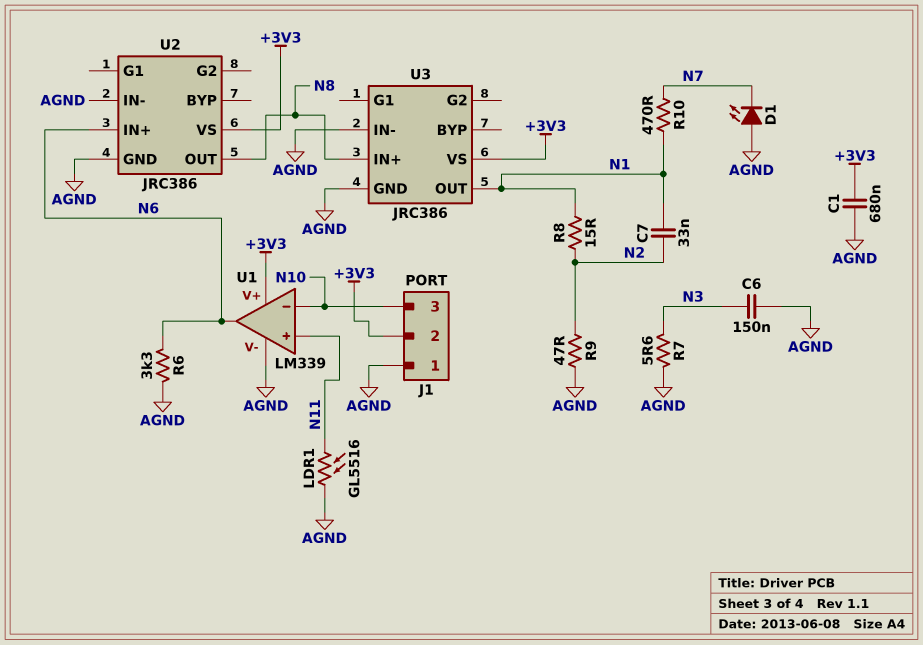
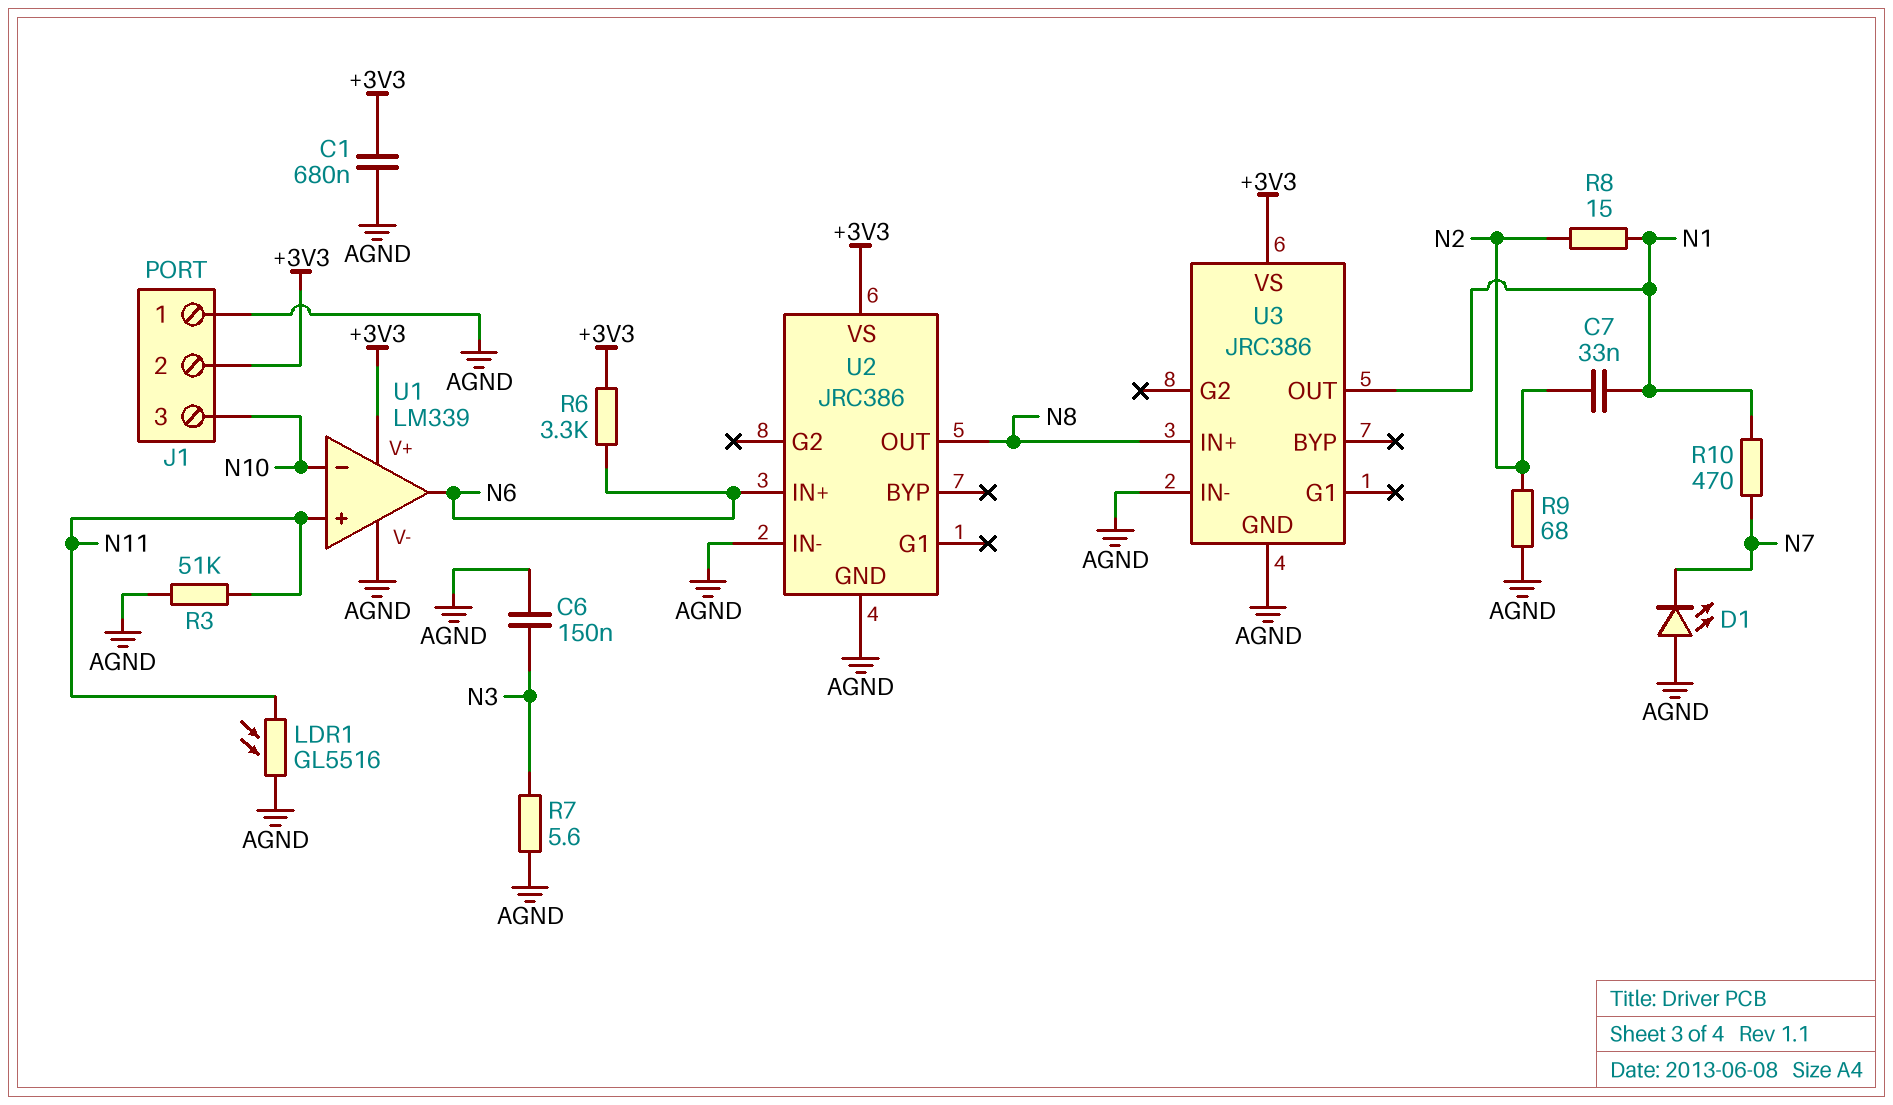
R3: none -> 51k (AGND, N11)
R6: 3.3k (AGND, N6) -> 3.3k (+3V3, N6)
R9: 47 (AGND, N2) -> 68 (AGND, N2)

